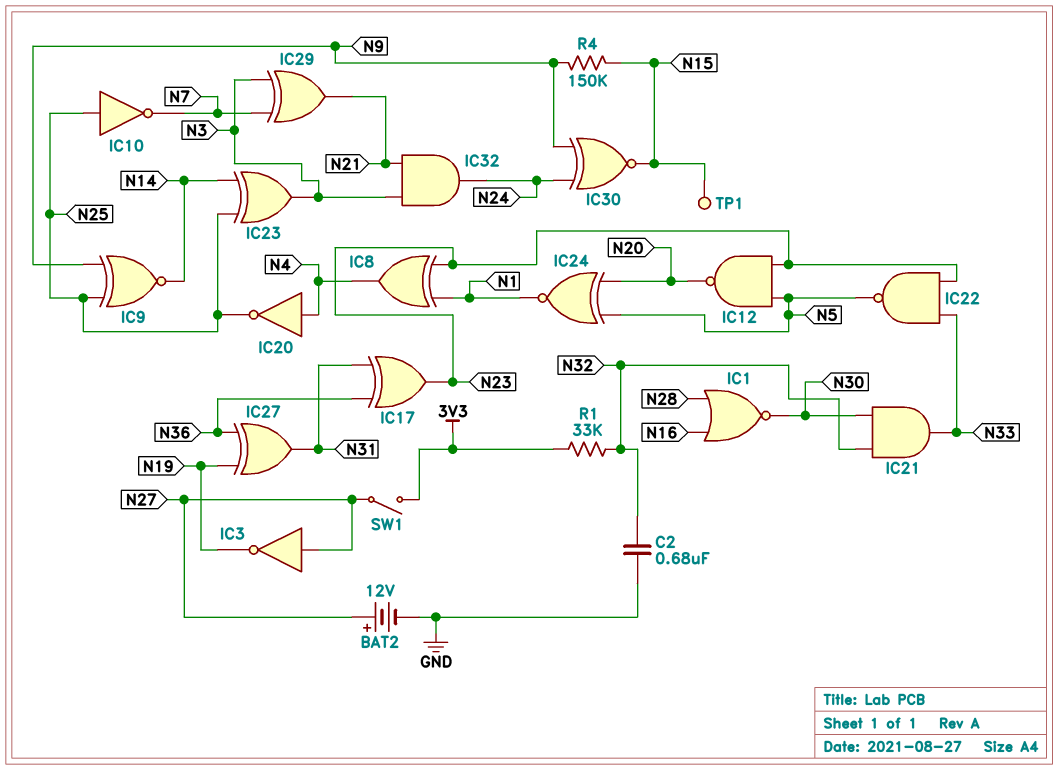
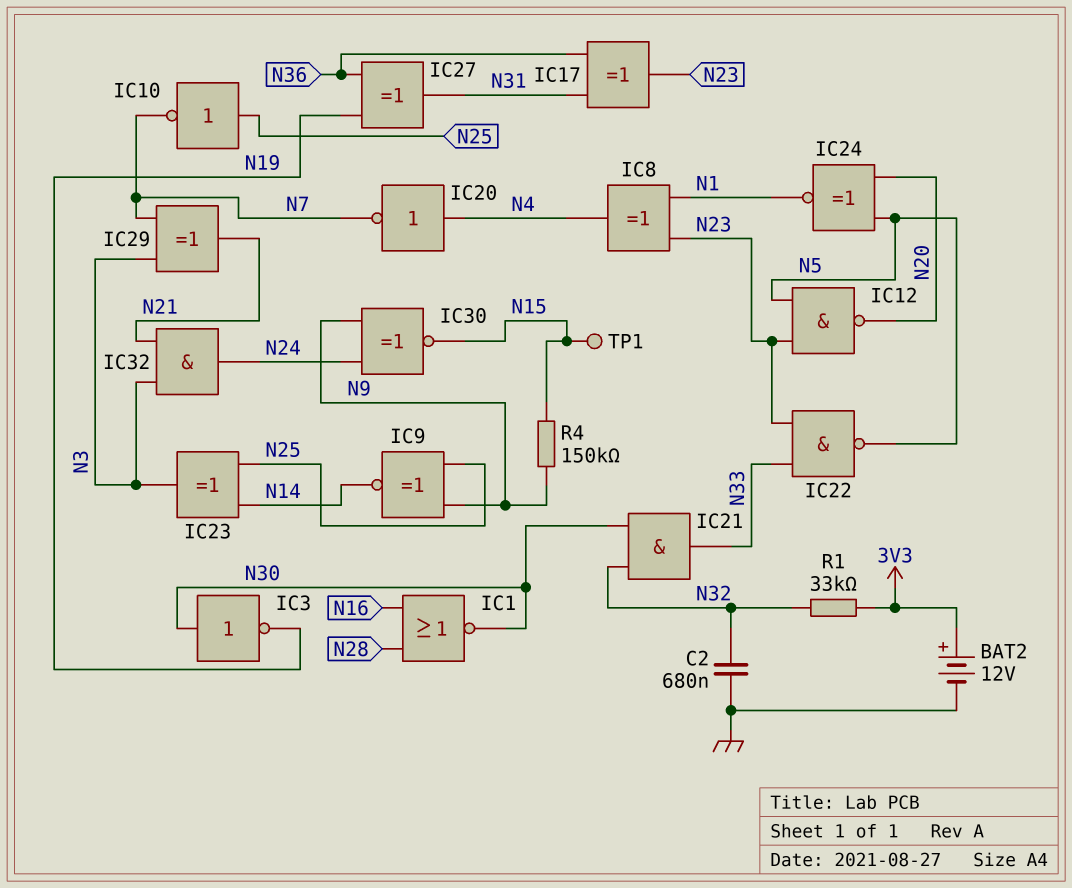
BAT2: 12V (plus N27, minus GND) -> 12V (plus 3V3, minus GND)
IC3: NOT (in N27, out N19) -> NOT (in N30, out N19)
IC20: NOT (in N4, out N25) -> NOT (in N4, out N7)
SW1: switch (3V3, N27) -> none

